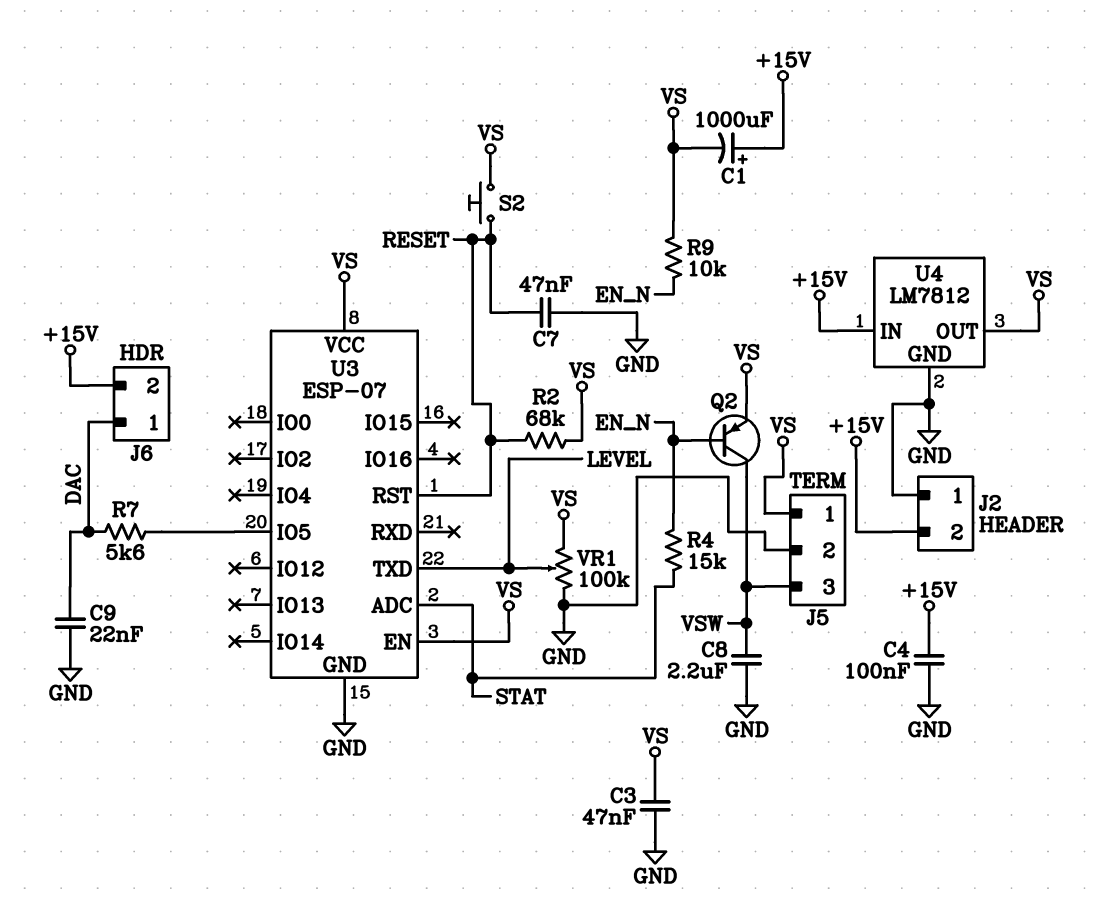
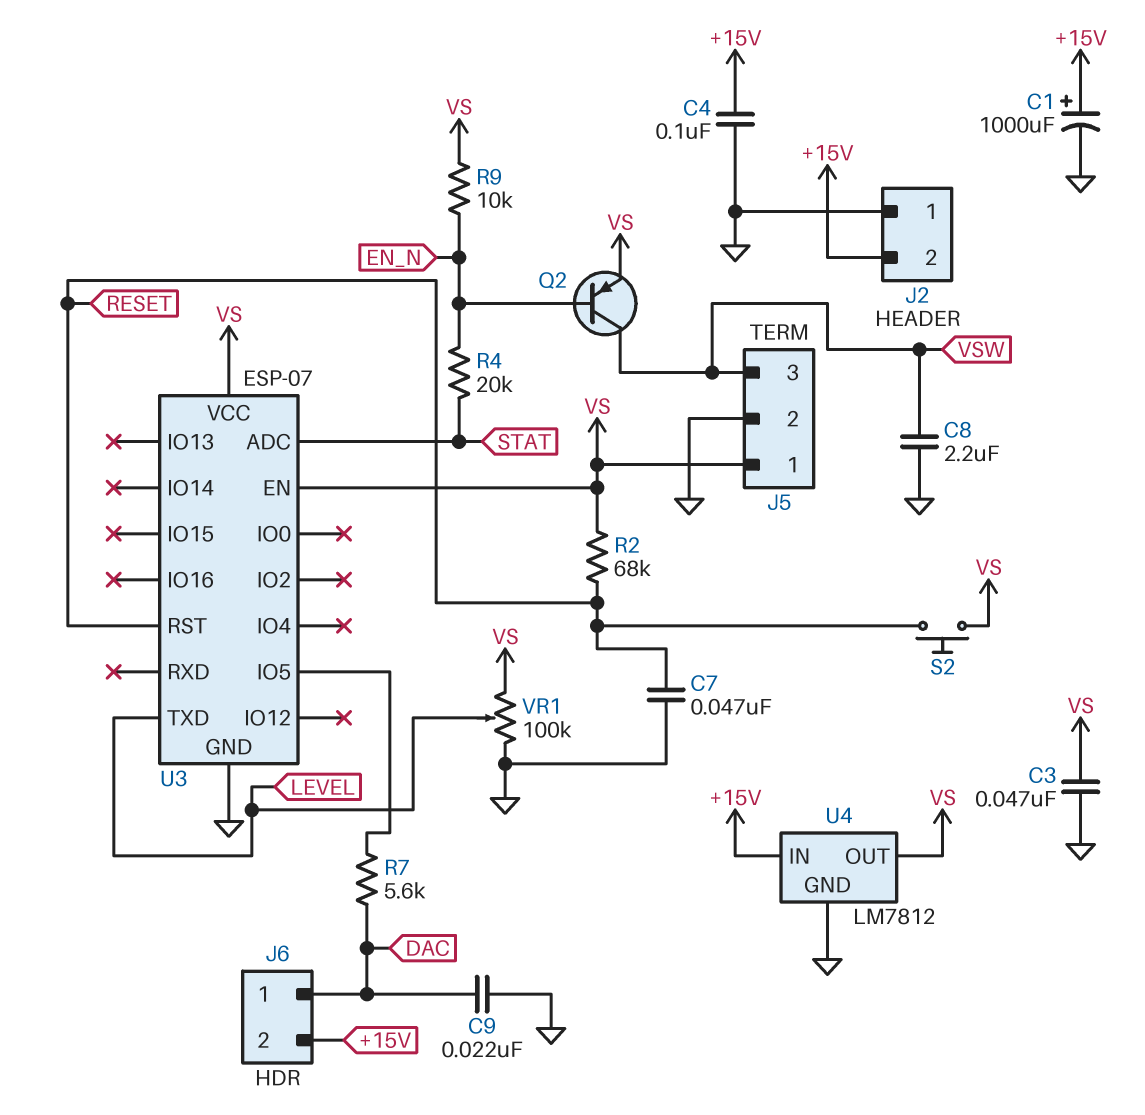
C1: 1000uF (plus +15V, minus VS) -> 1000uF (plus +15V, minus GND)
R4: 15k (EN_N, STAT) -> 20k (EN_N, STAT)

